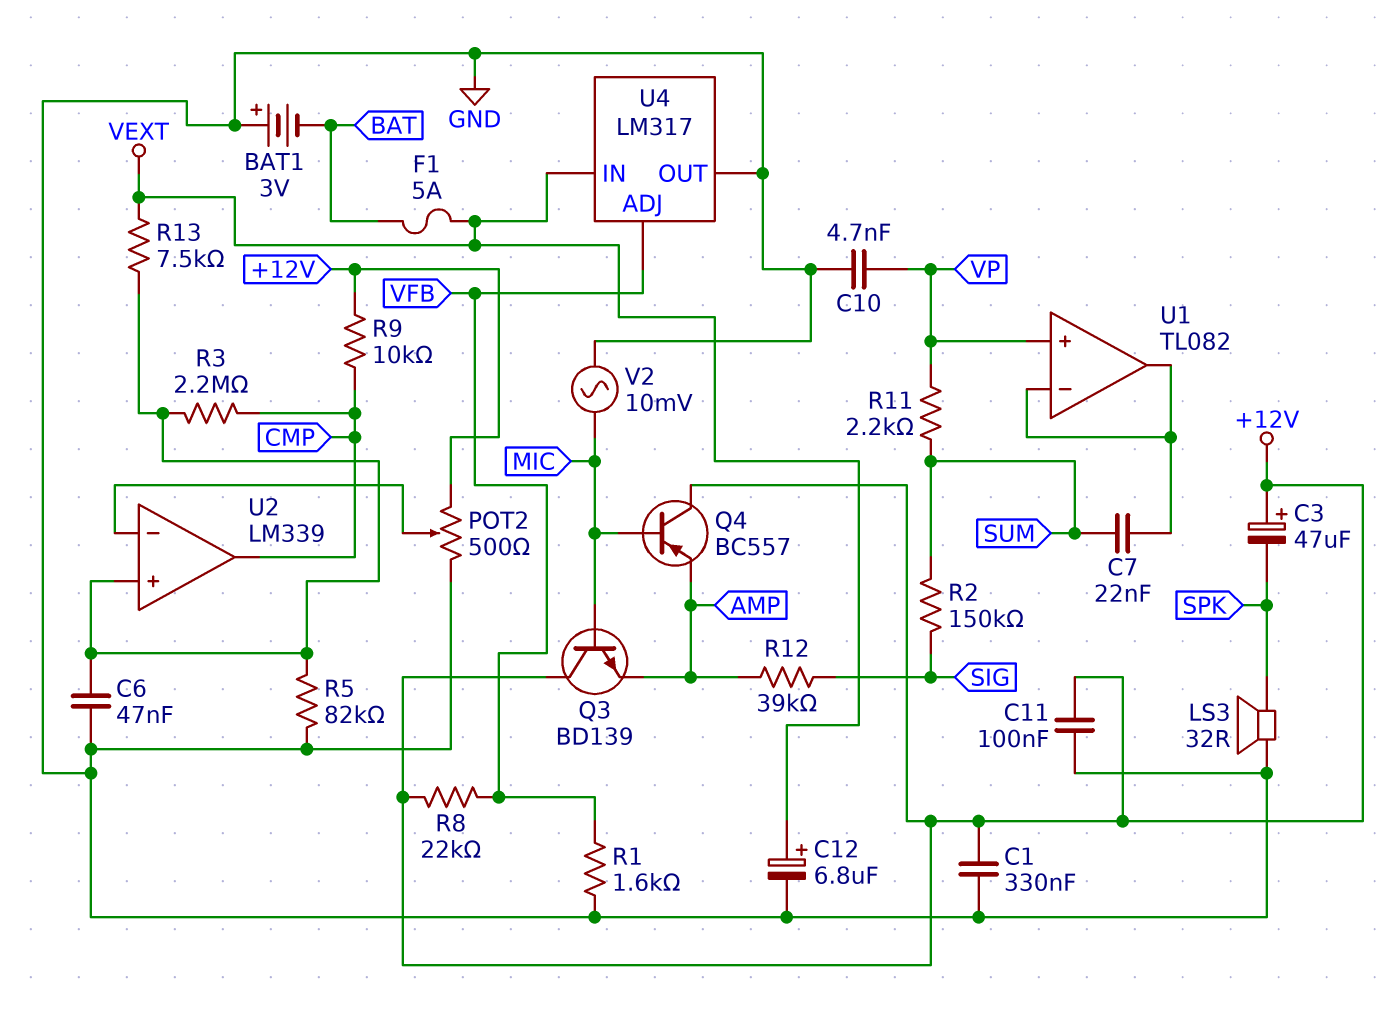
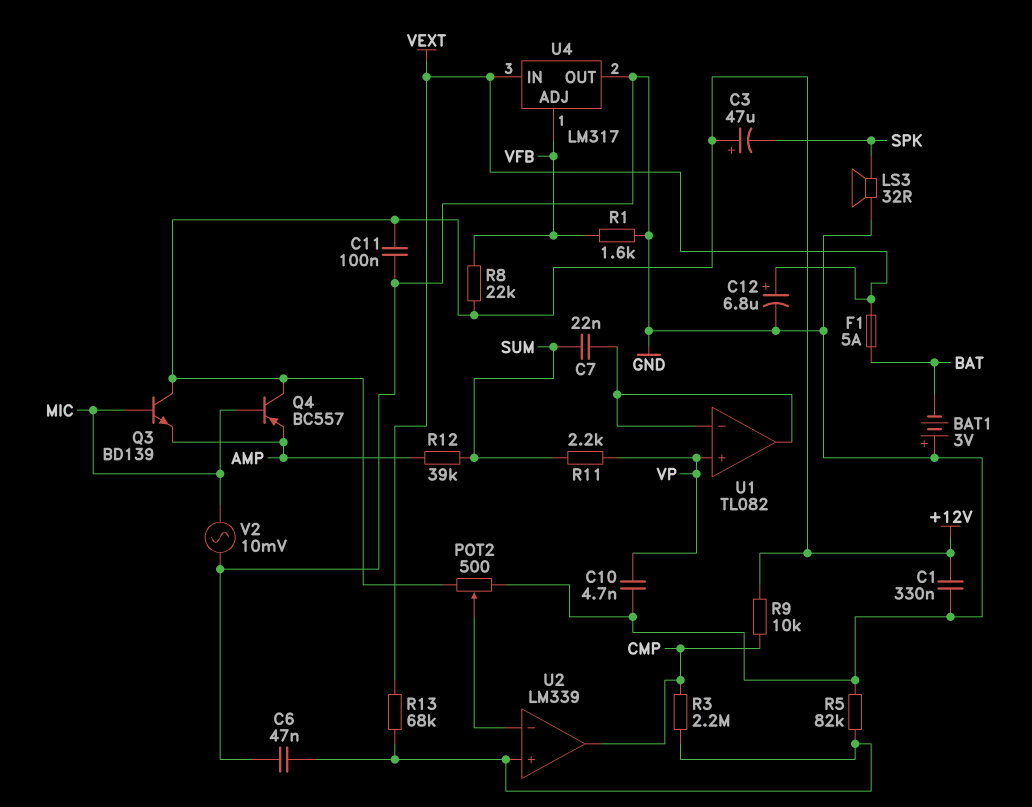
R2: 150k (SIG, SUM) -> none
R12: 39k (AMP, SIG) -> 39k (AMP, SUM)
R13: 7.5k (U2/in+, VEXT) -> 68k (U2/in+, VEXT)

